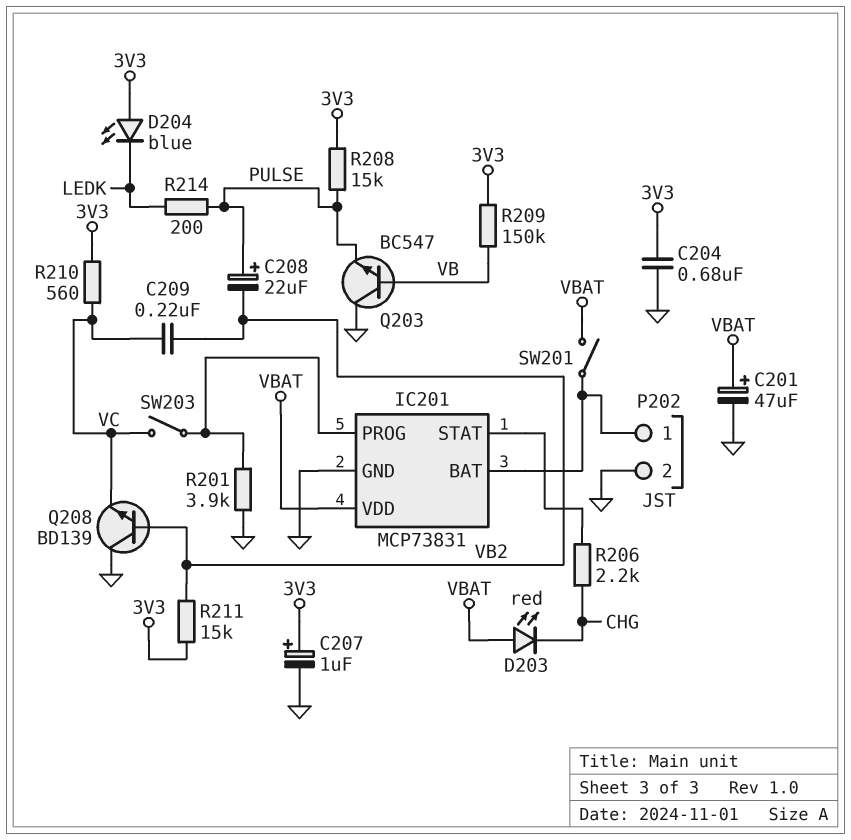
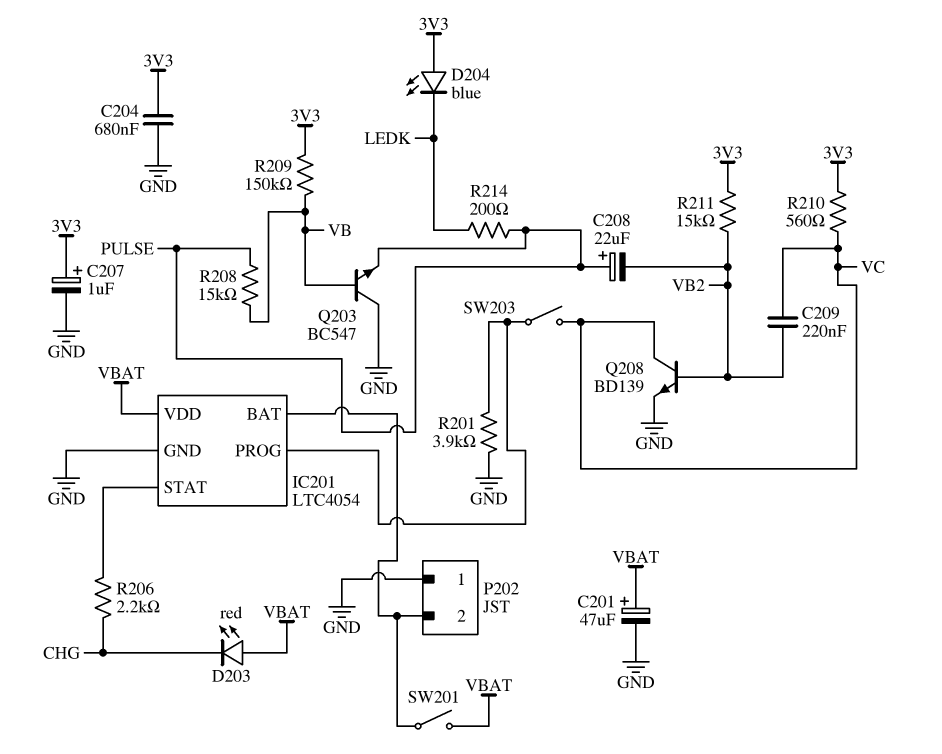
IC201: MCP73831 -> LTC4054
P202 pin 1: IC201/BAT -> GND
P202 pin 2: GND -> IC201/BAT
Q208: NPN BD139 (B VB2, C GND, E VC) -> NPN BD139 (B VB2, C VC, E GND)
R208: 15k (3V3, PULSE) -> 15k (PULSE, VB)

